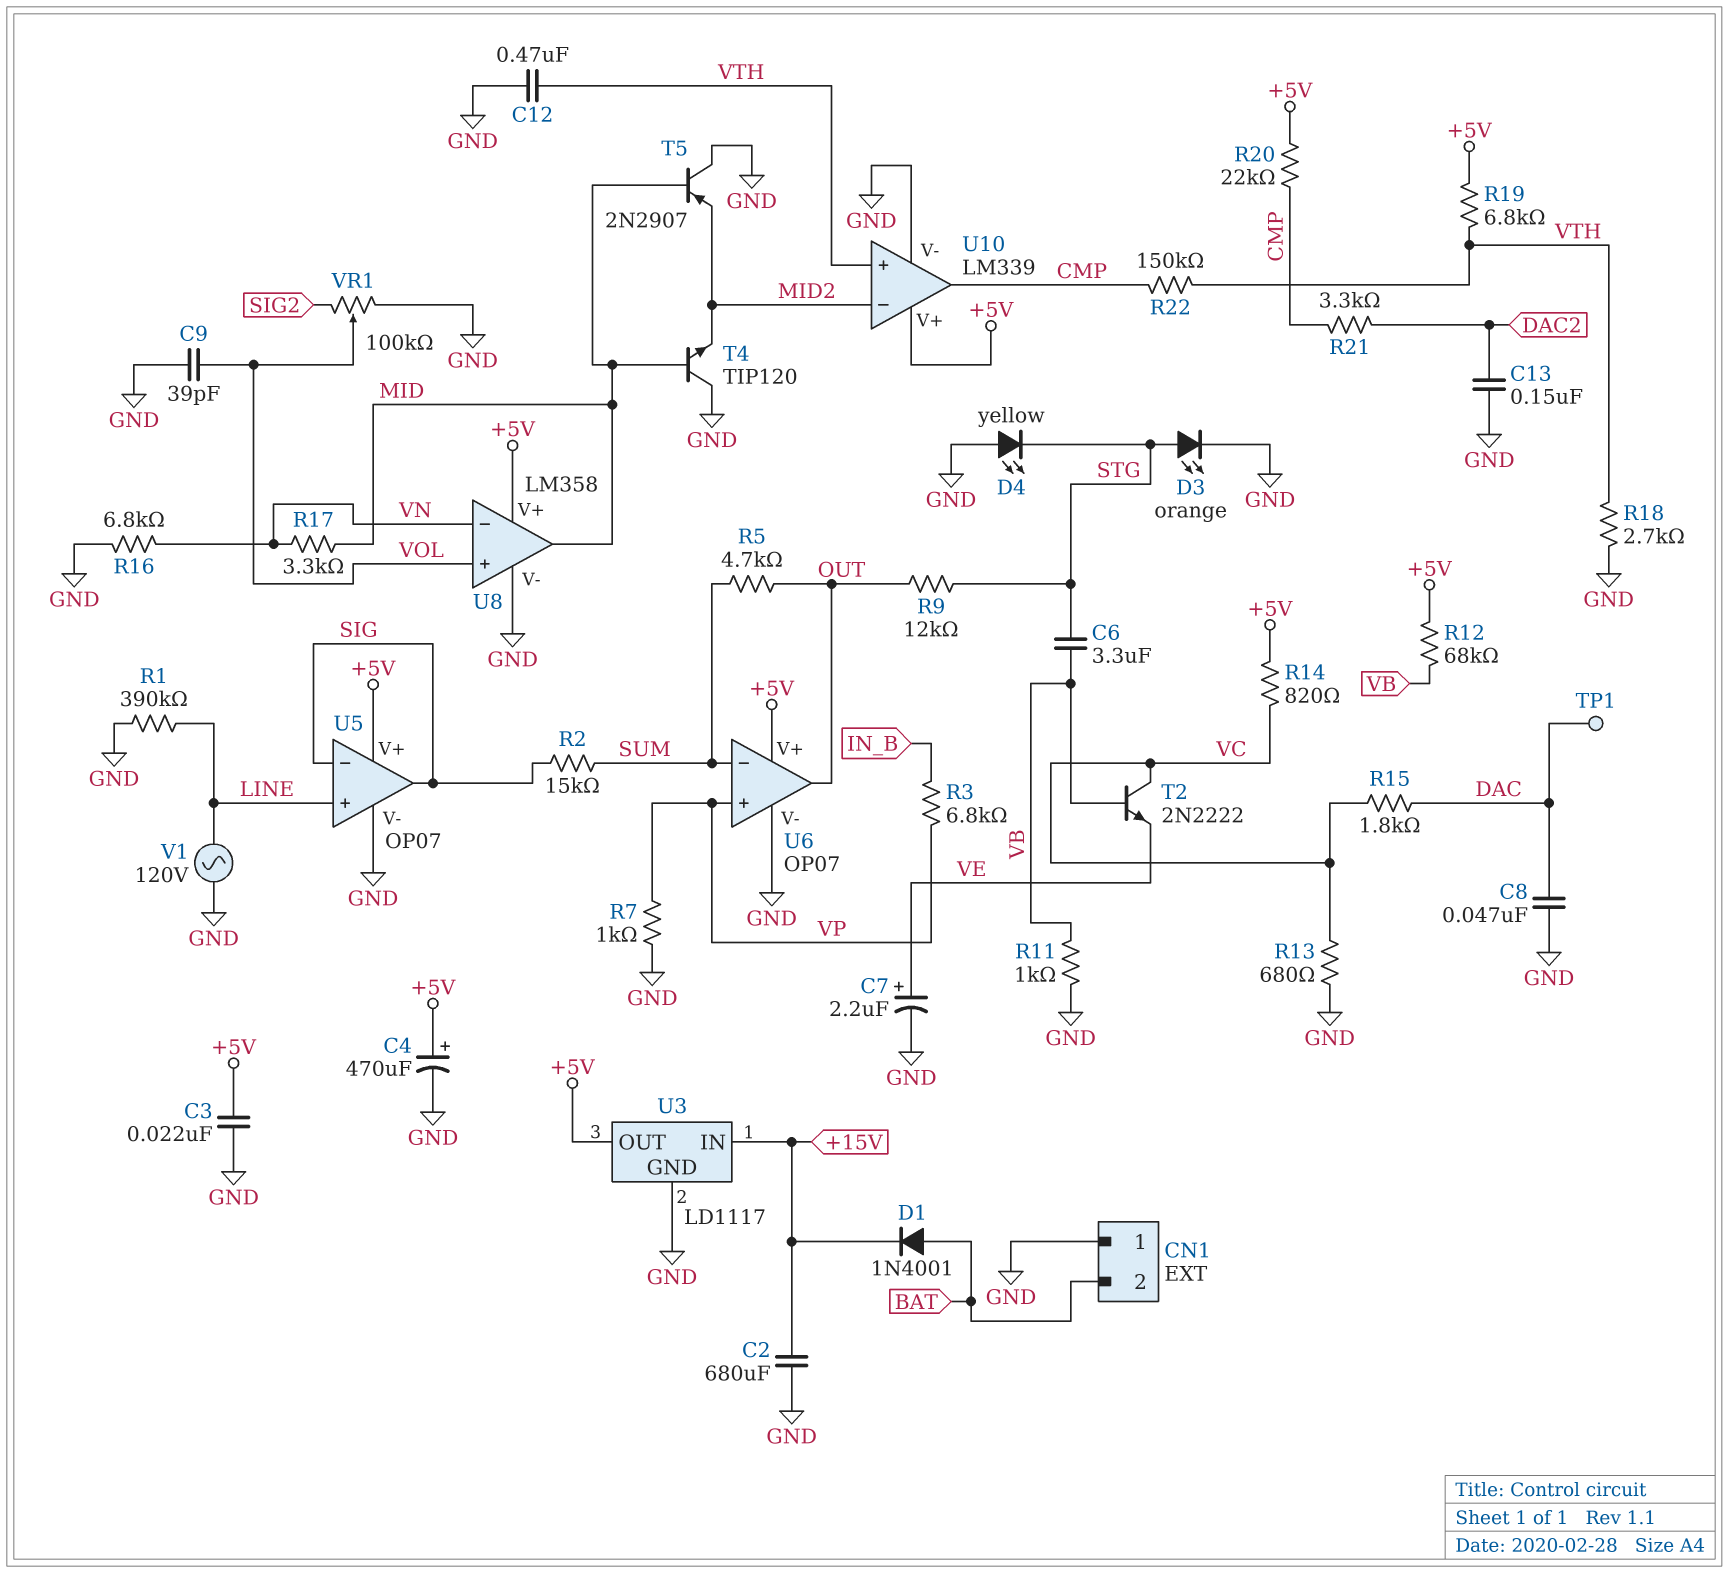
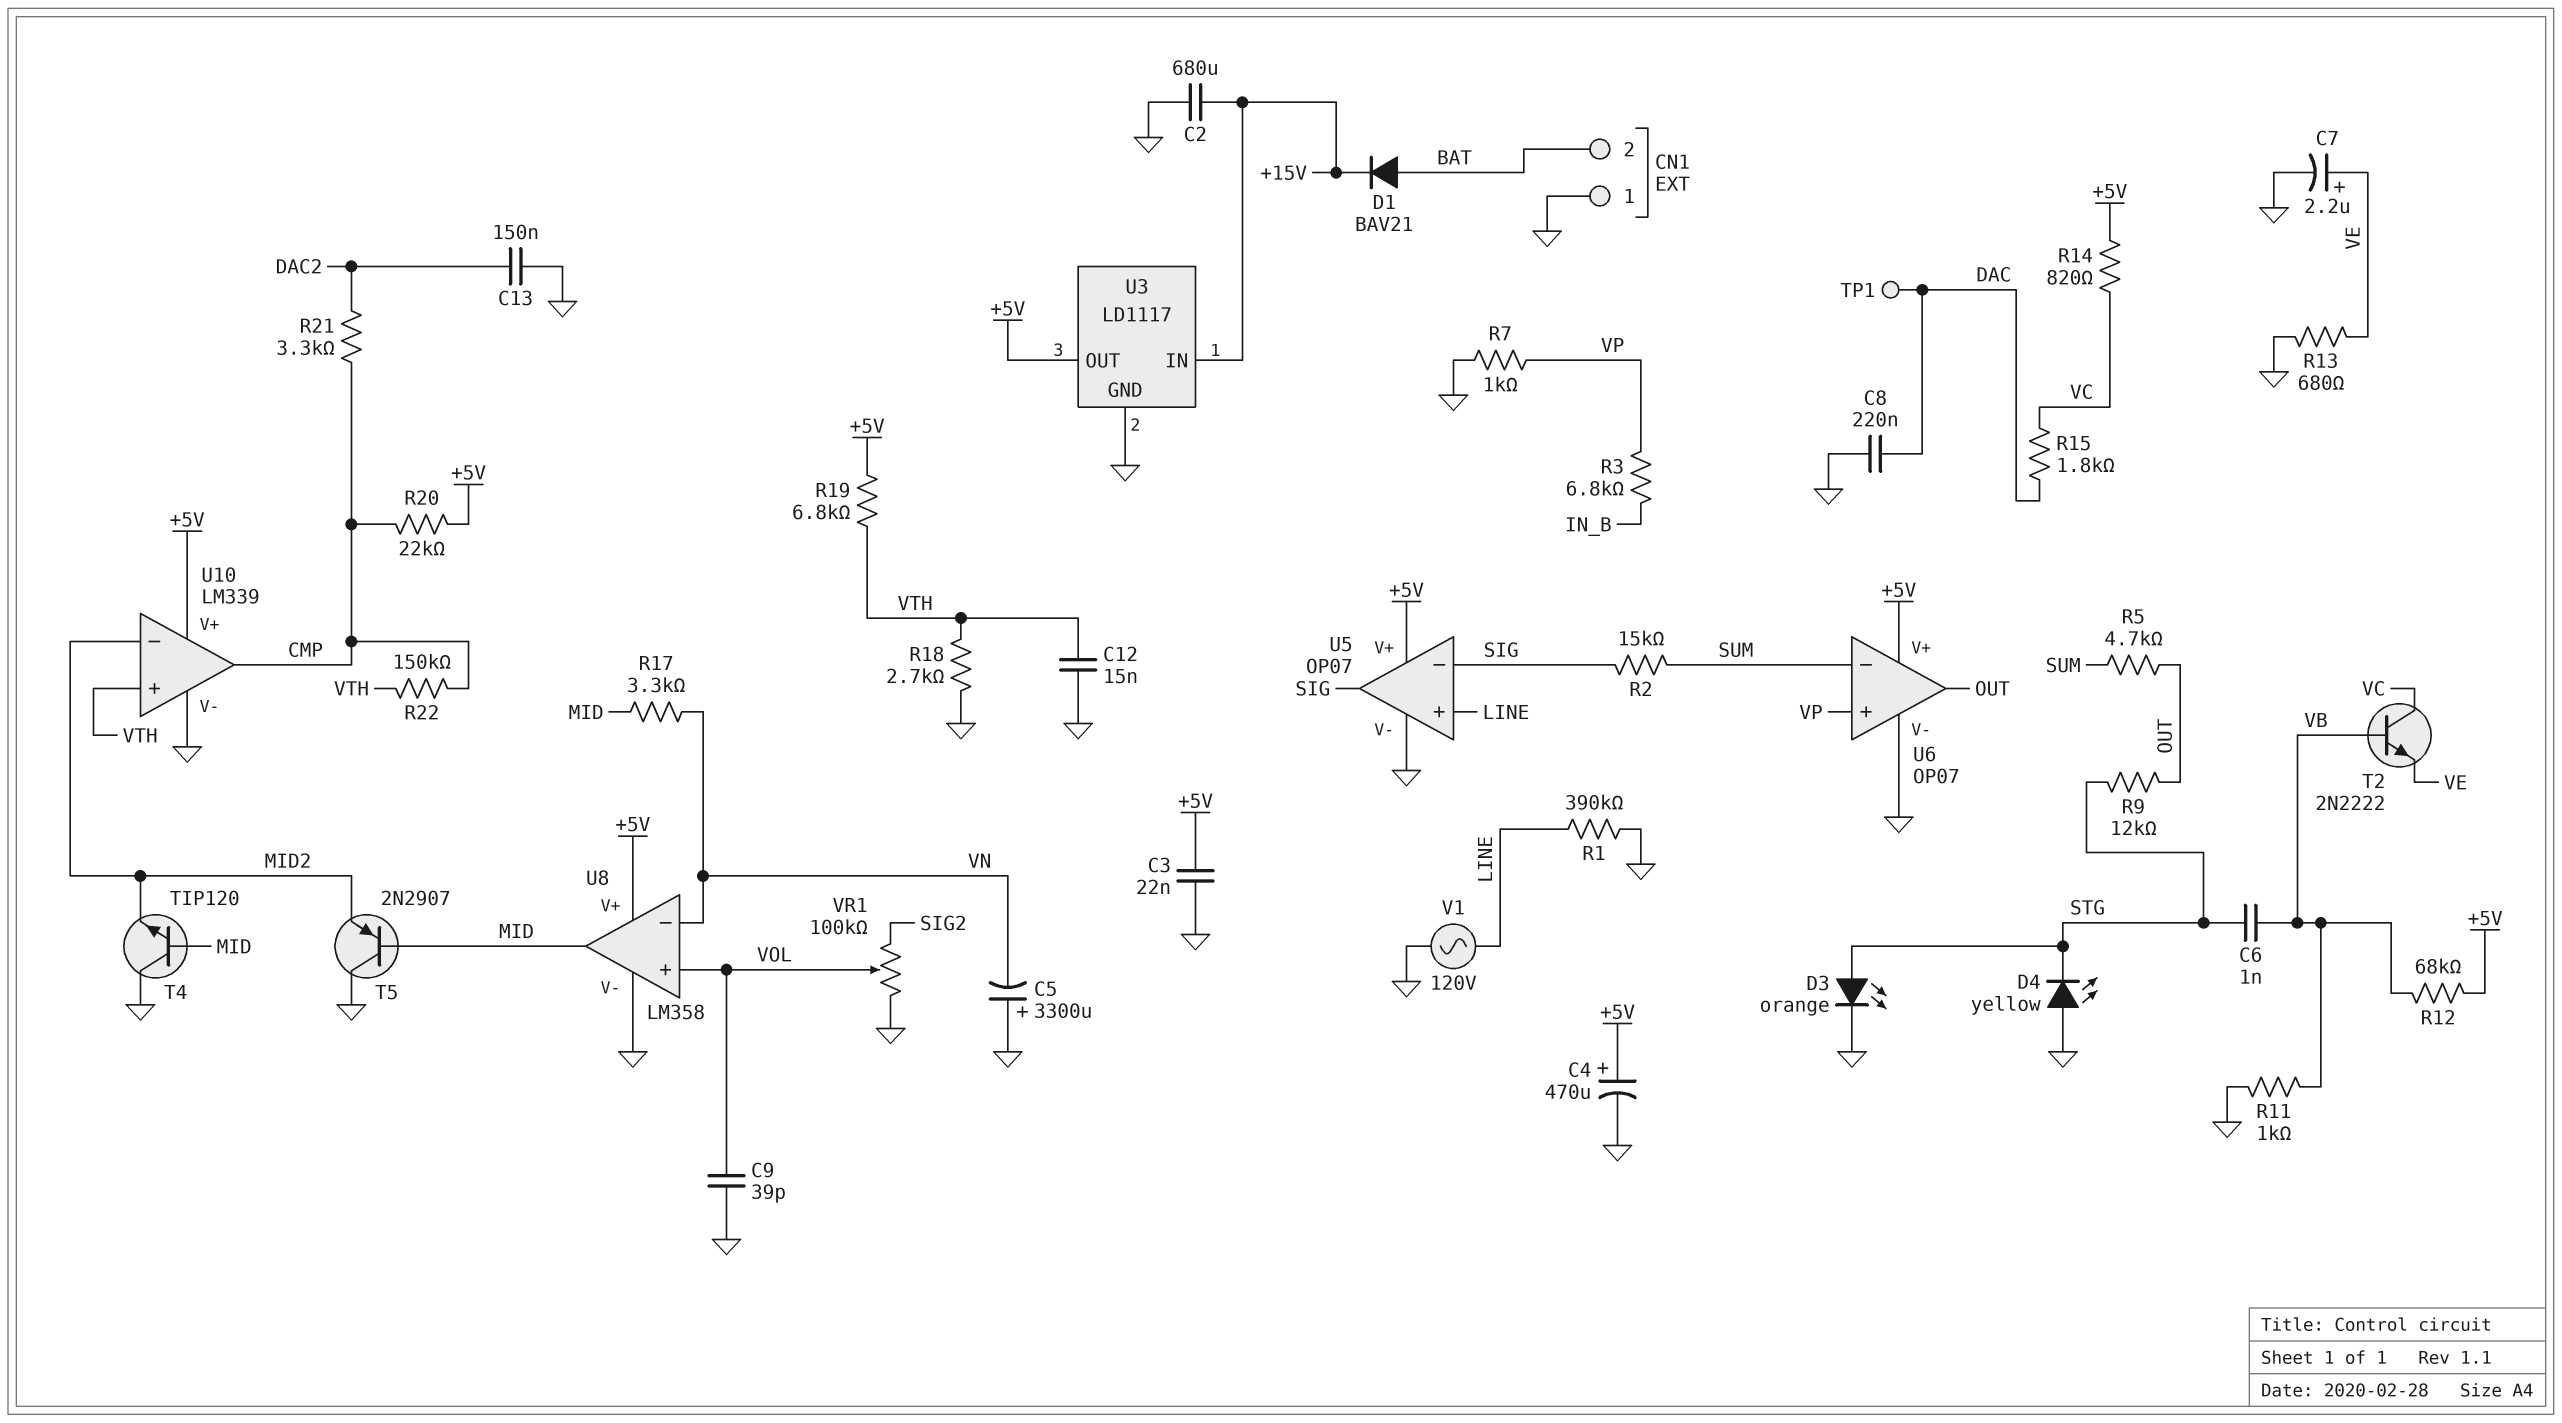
C5: none -> 3300uF (plus GND, minus VN)
C6: 3.3uF (STG, VB) -> 1nF (STG, VB)
C8: 47nF (DAC, GND) -> 220nF (DAC, GND)
C12: 470nF (GND, VTH) -> 15nF (GND, VTH)
D1: diode 1N4001 (A BAT, K +15V) -> diode BAV21 (A BAT, K +15V)
R13: 680 (GND, VC) -> 680 (GND, VE)
R16: 6.8k (GND, VN) -> none

